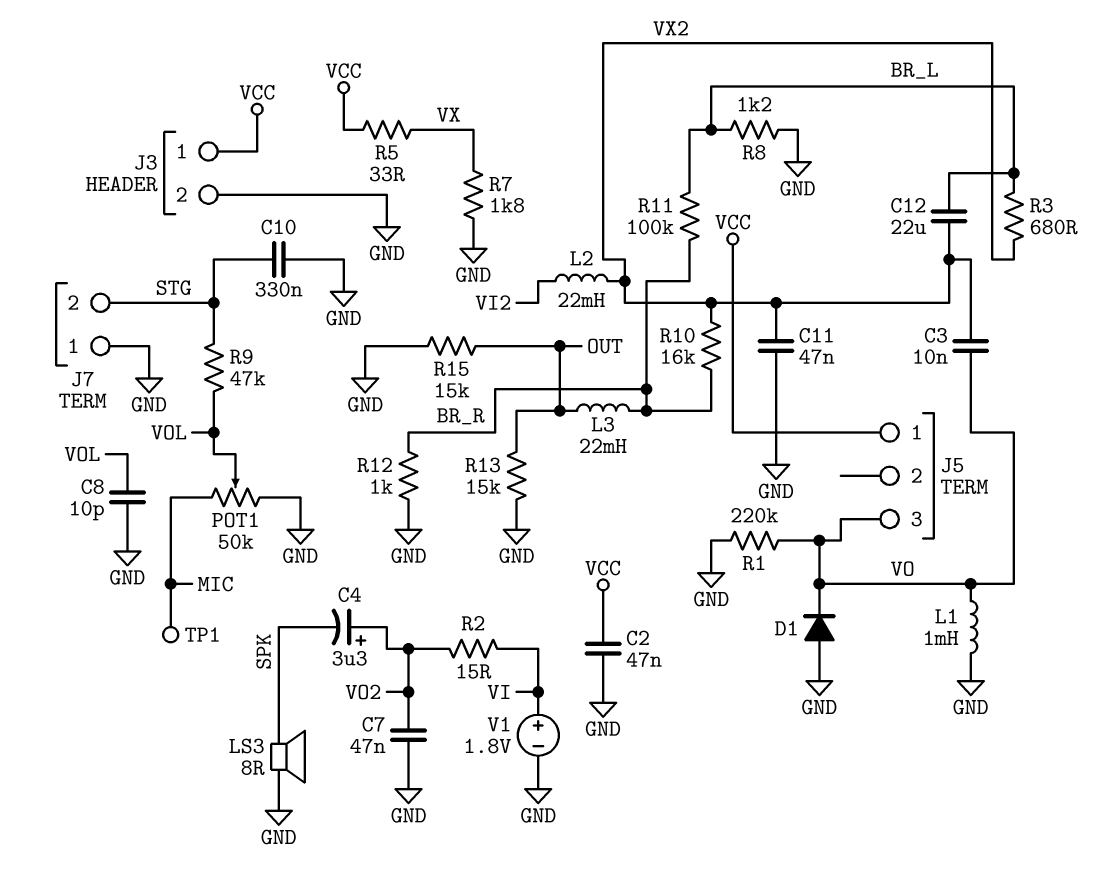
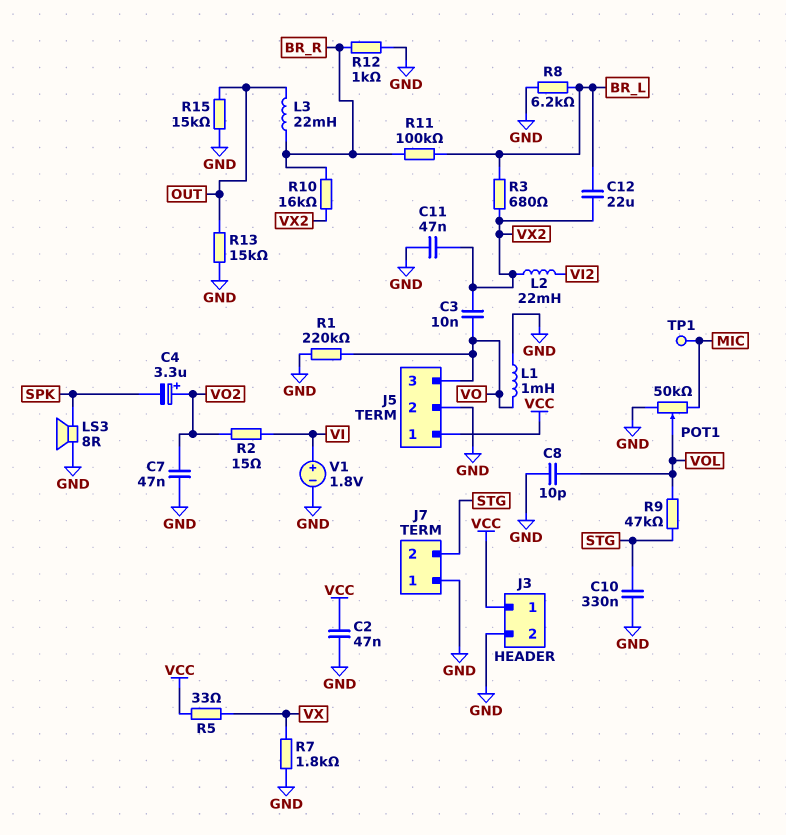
D1: diode (A GND, K VO) -> none
J5 pin 2: none -> GND
R8: 1.2k (BR_L, GND) -> 6.2k (BR_L, GND)

